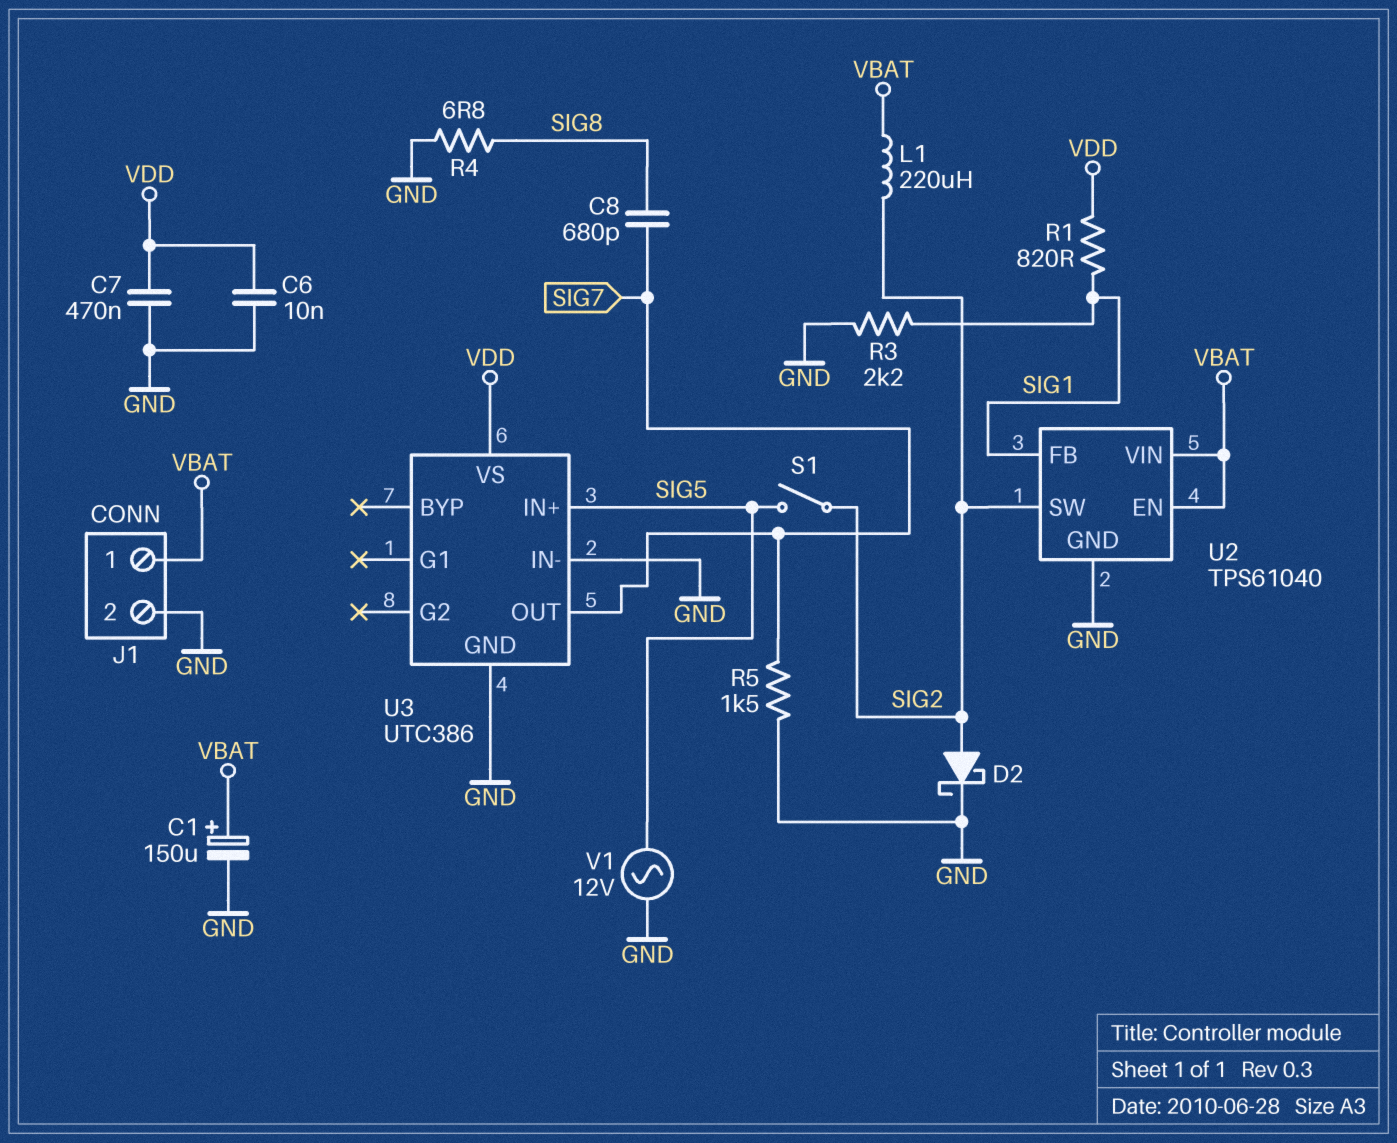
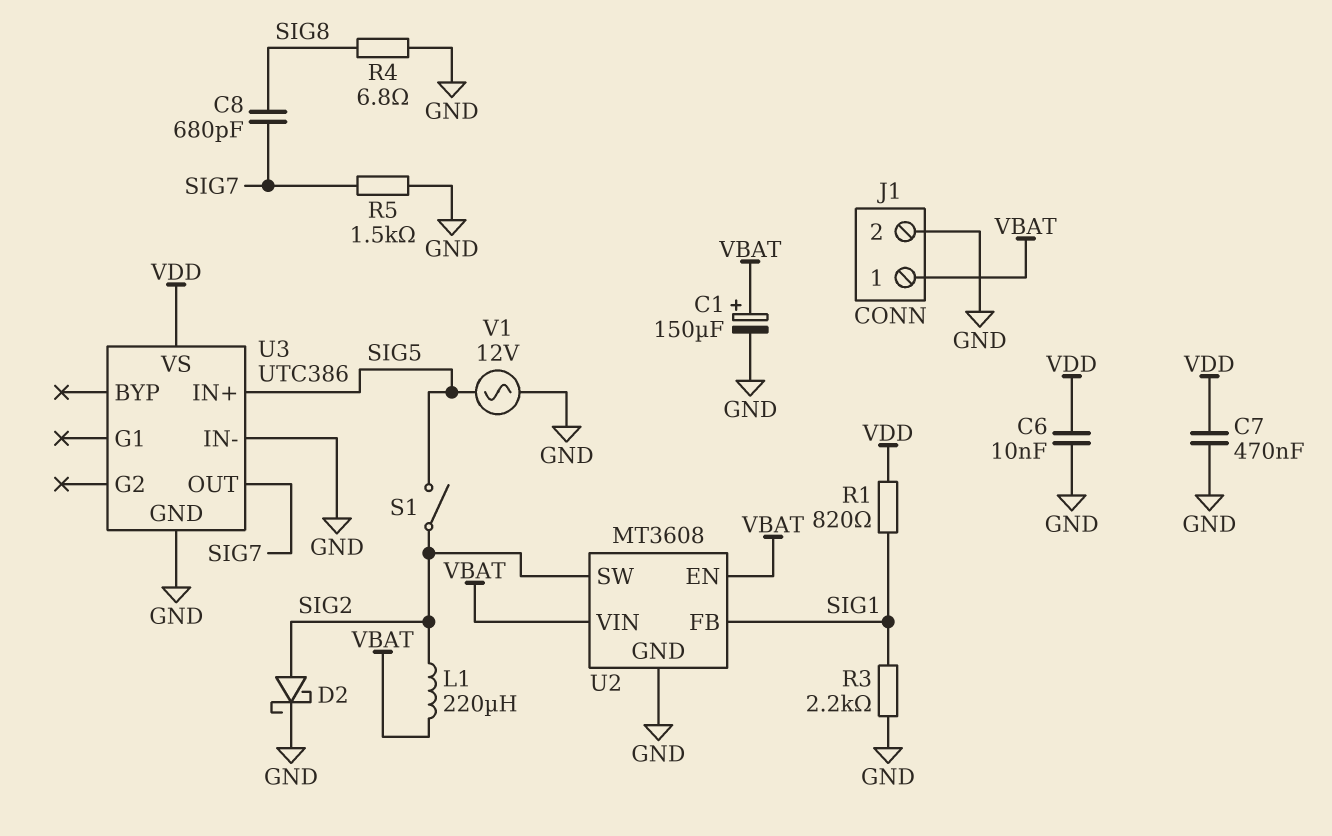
U2: TPS61040 -> MT3608

